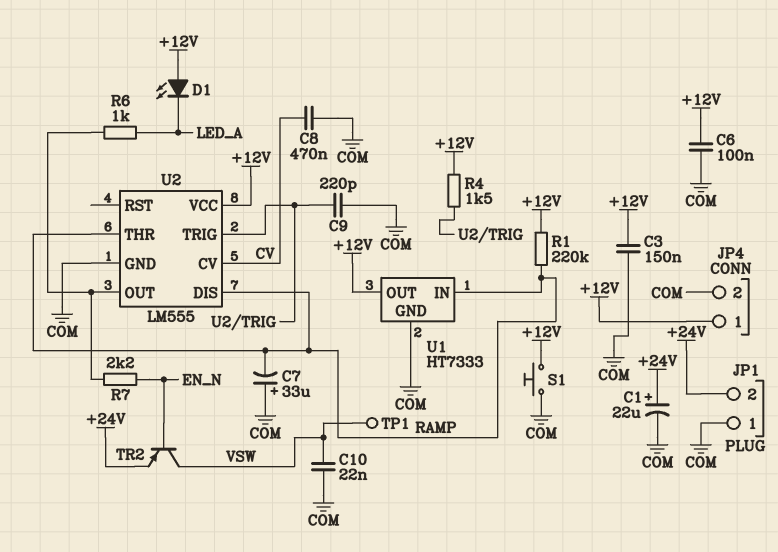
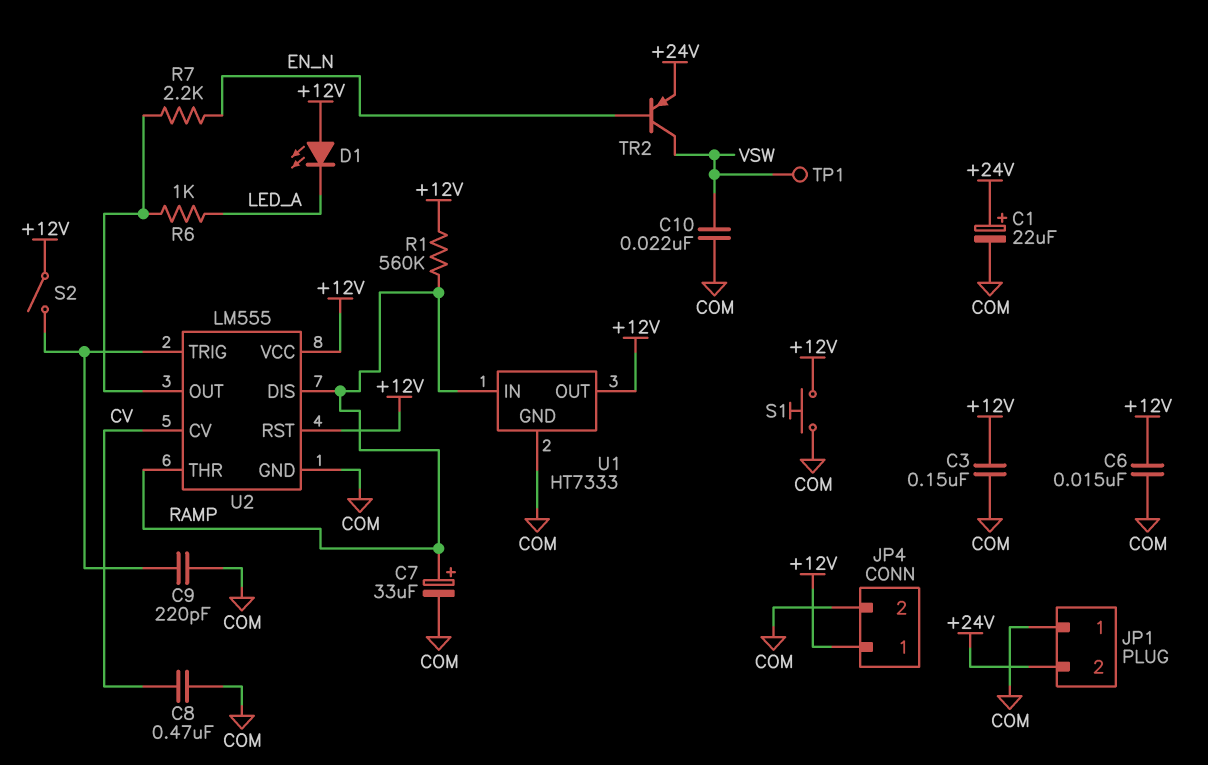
C6: 100nF (+12V, COM) -> 15nF (+12V, COM)
C7: 33uF (plus COM, minus RAMP) -> 33uF (plus RAMP, minus COM)
R1: 220k (+12V, RAMP) -> 560k (+12V, RAMP)
R4: 1.5k (+12V, U2/TRIG) -> none
S2: none -> switch (+12V, U2/TRIG)
U2 pin RST: none -> +12V

